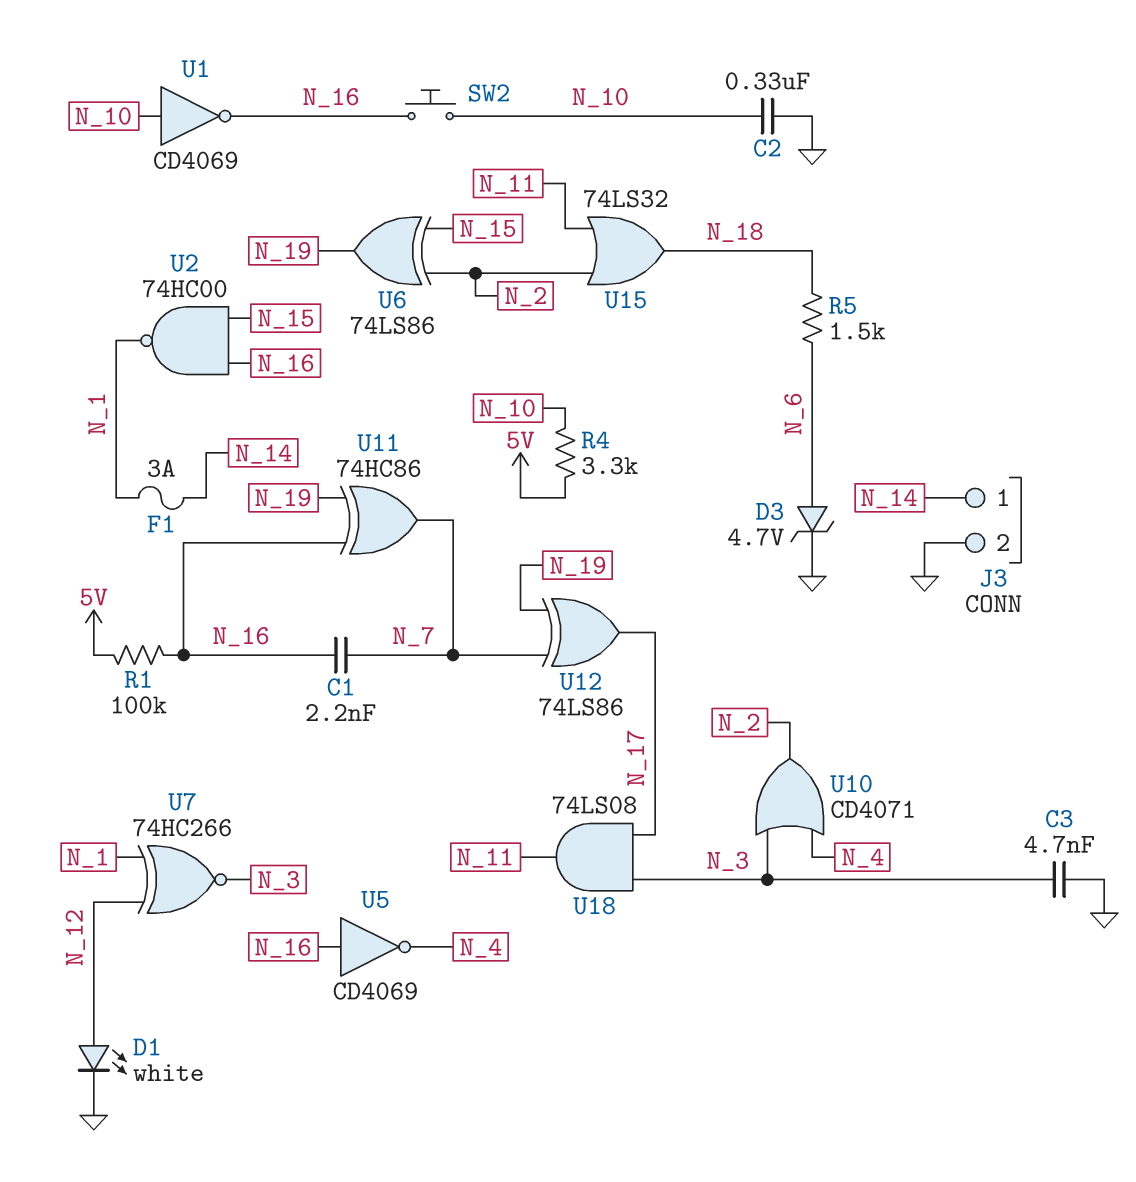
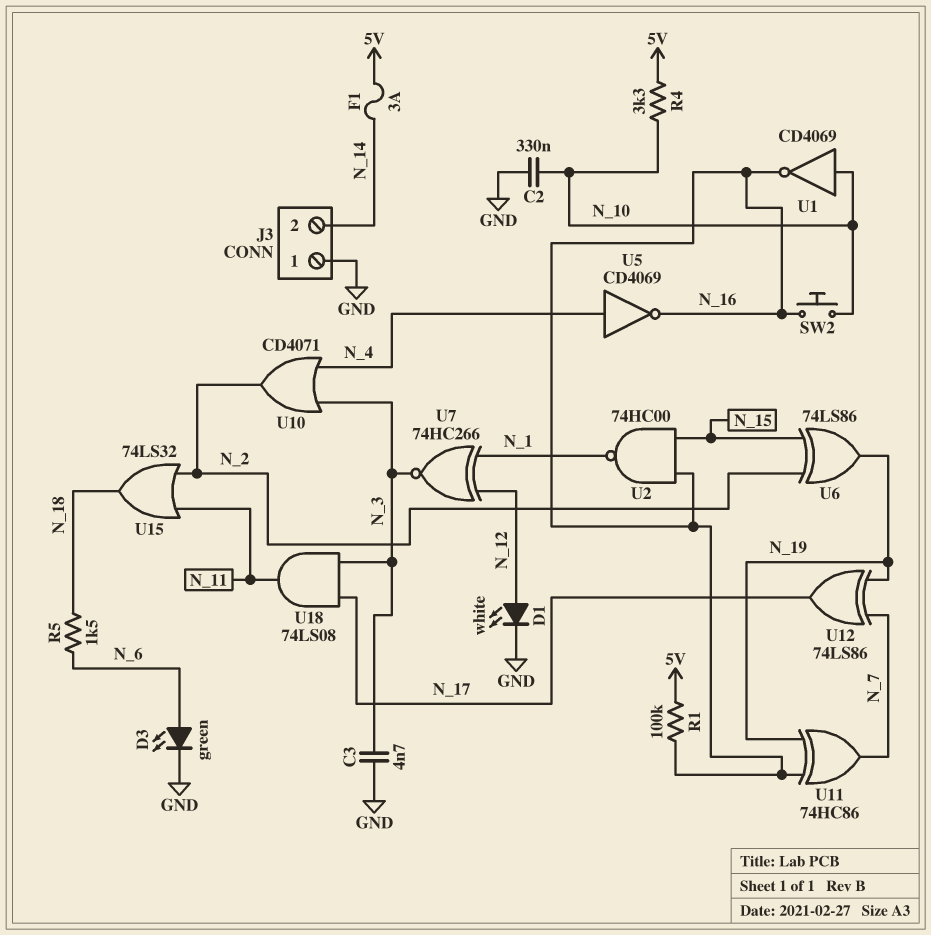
C1: 2.2nF (N_7, N_16) -> none
D3: zener 4.7V (A N_6, K GND) -> LED green (A N_6, K GND)
F1: 3A (N_1, N_14) -> 3A (5V, N_14)
J3 pin 1: N_14 -> GND
J3 pin 2: GND -> N_14
U5: NOT CD4069 (in N_16, out N_4) -> NOT CD4069 (in N_4, out N_16)

